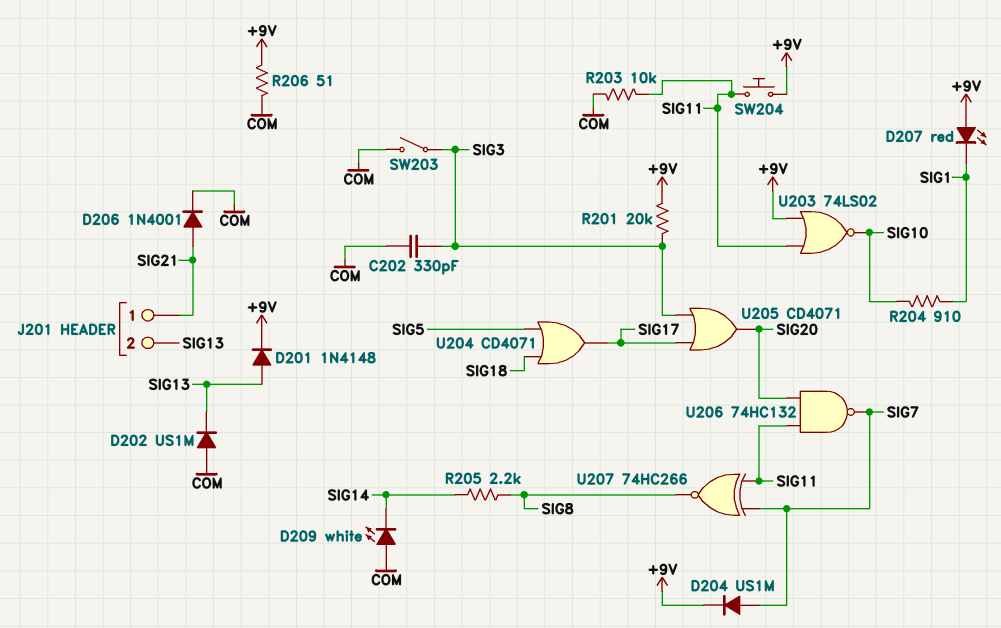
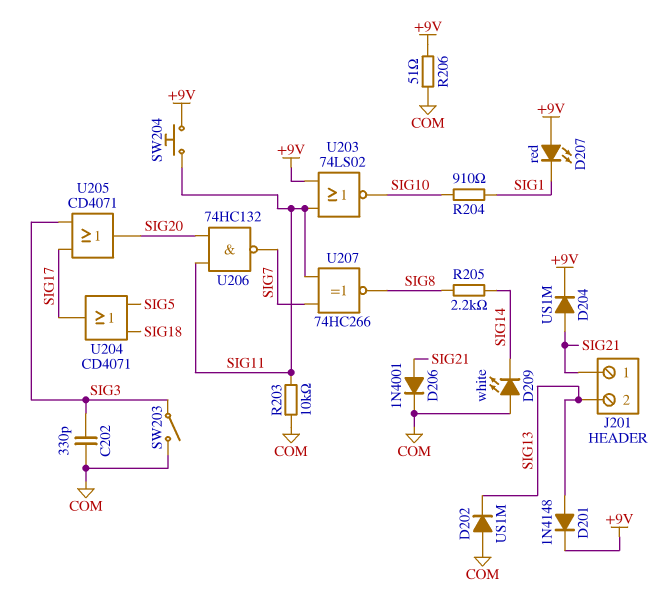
D204: diode US1M (A SIG7, K +9V) -> diode US1M (A SIG21, K +9V)
R201: 20k (+9V, SIG3) -> none

